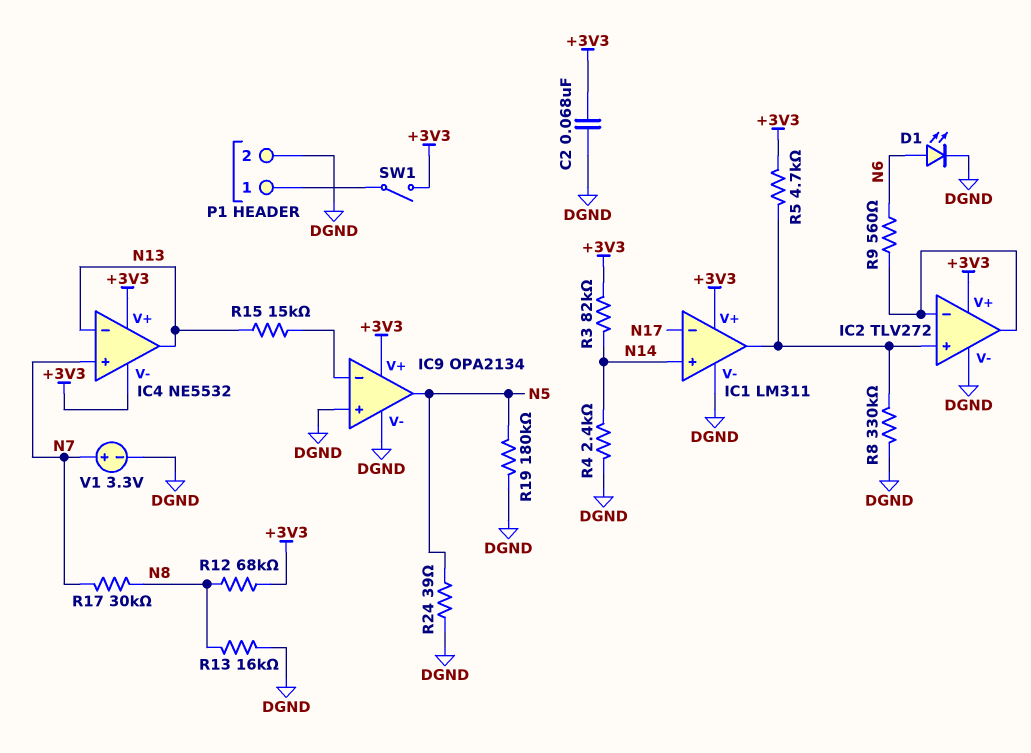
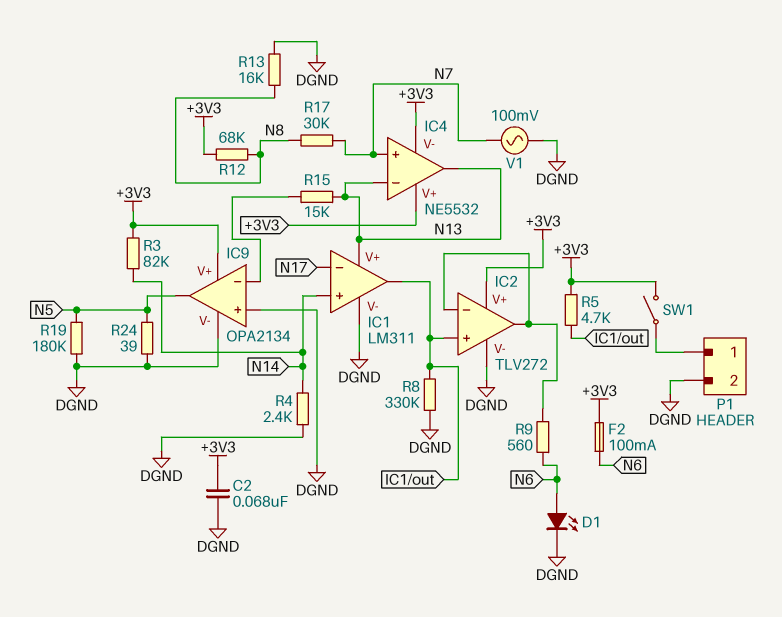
F2: none -> 100mA (+3V3, N6)
IC1 pin V+: +3V3 -> N13
V1: 3.3V (plus N7, minus DGND) -> AC 100mV (DGND, N7)

